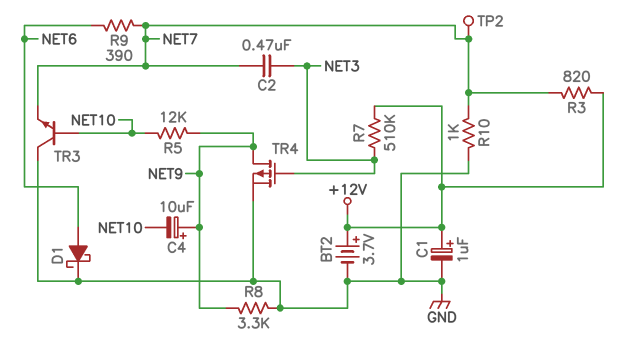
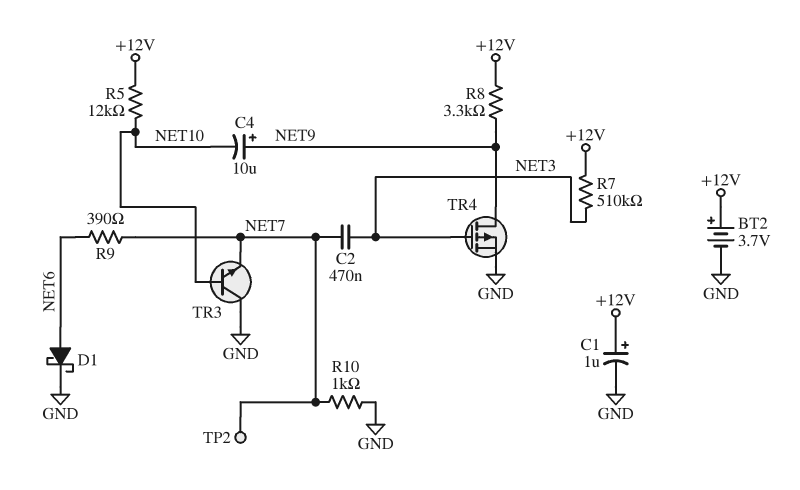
R3: 820 (+12V, NET7) -> none
R5: 12k (NET9, NET10) -> 12k (+12V, NET10)
R8: 3.3k (GND, NET9) -> 3.3k (+12V, NET9)

